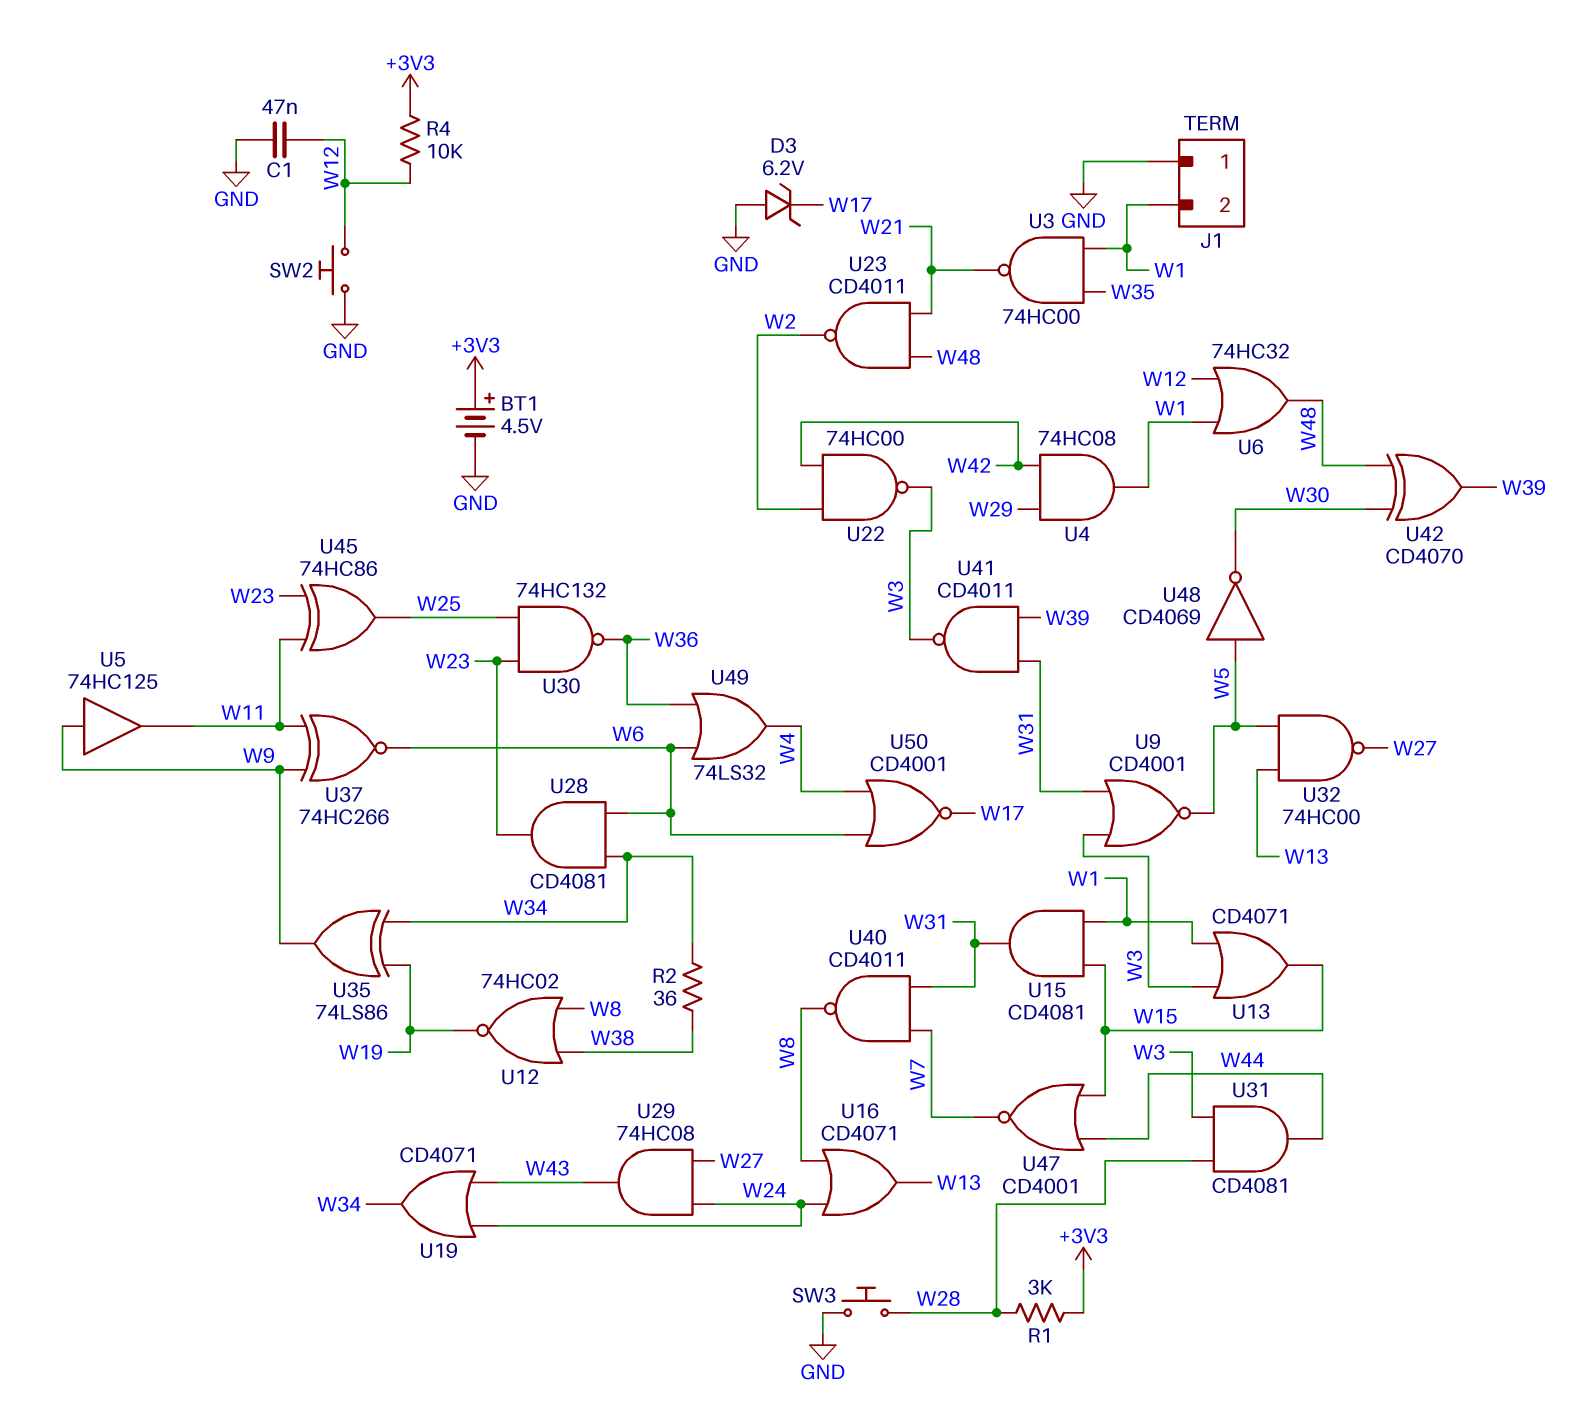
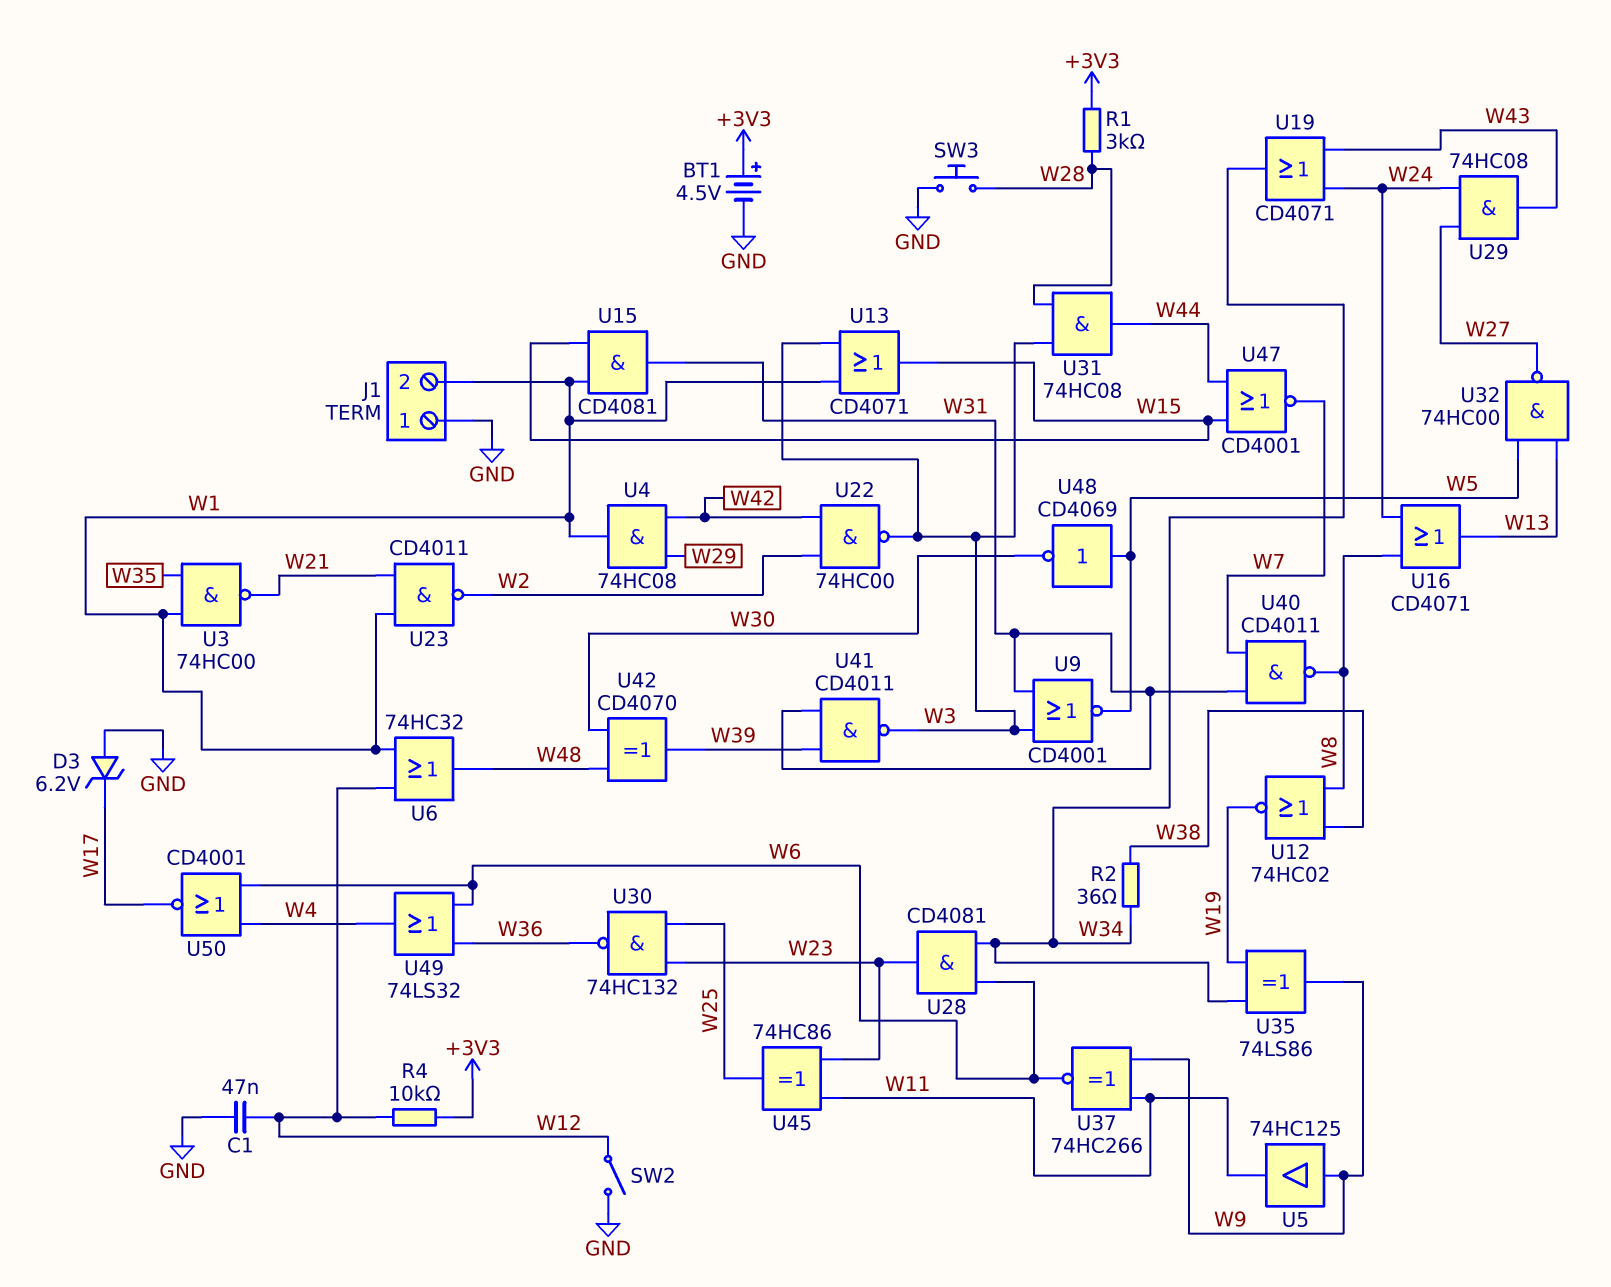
SW2: button (GND, W12) -> switch (GND, W12)
U23: NAND CD4011 (in W21, in W48, out W2) -> NAND CD4011 (in W1, in W21, out W2)
U31: AND CD4081 (in W3, in W28, out W44) -> AND 74HC08 (in W3, in W28, out W44)

